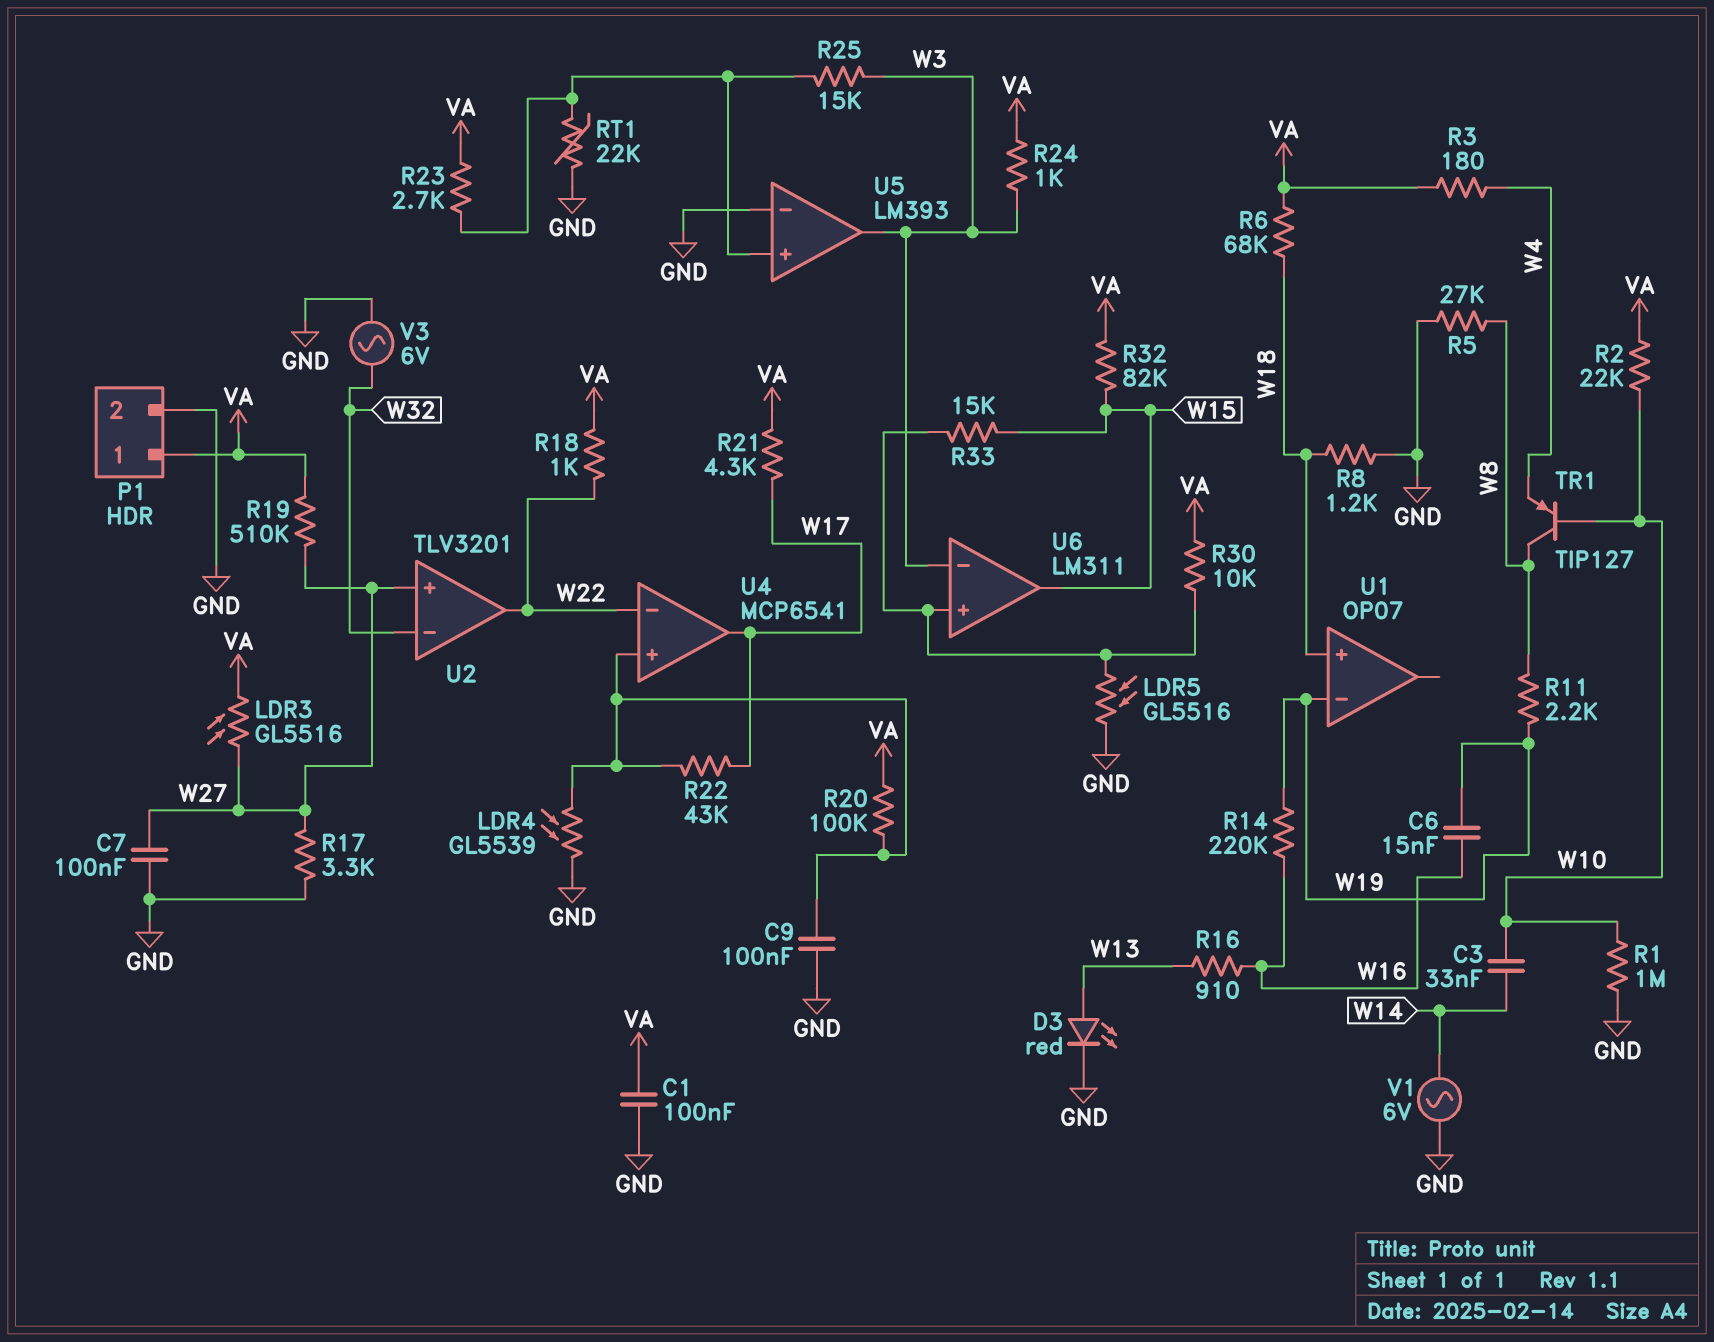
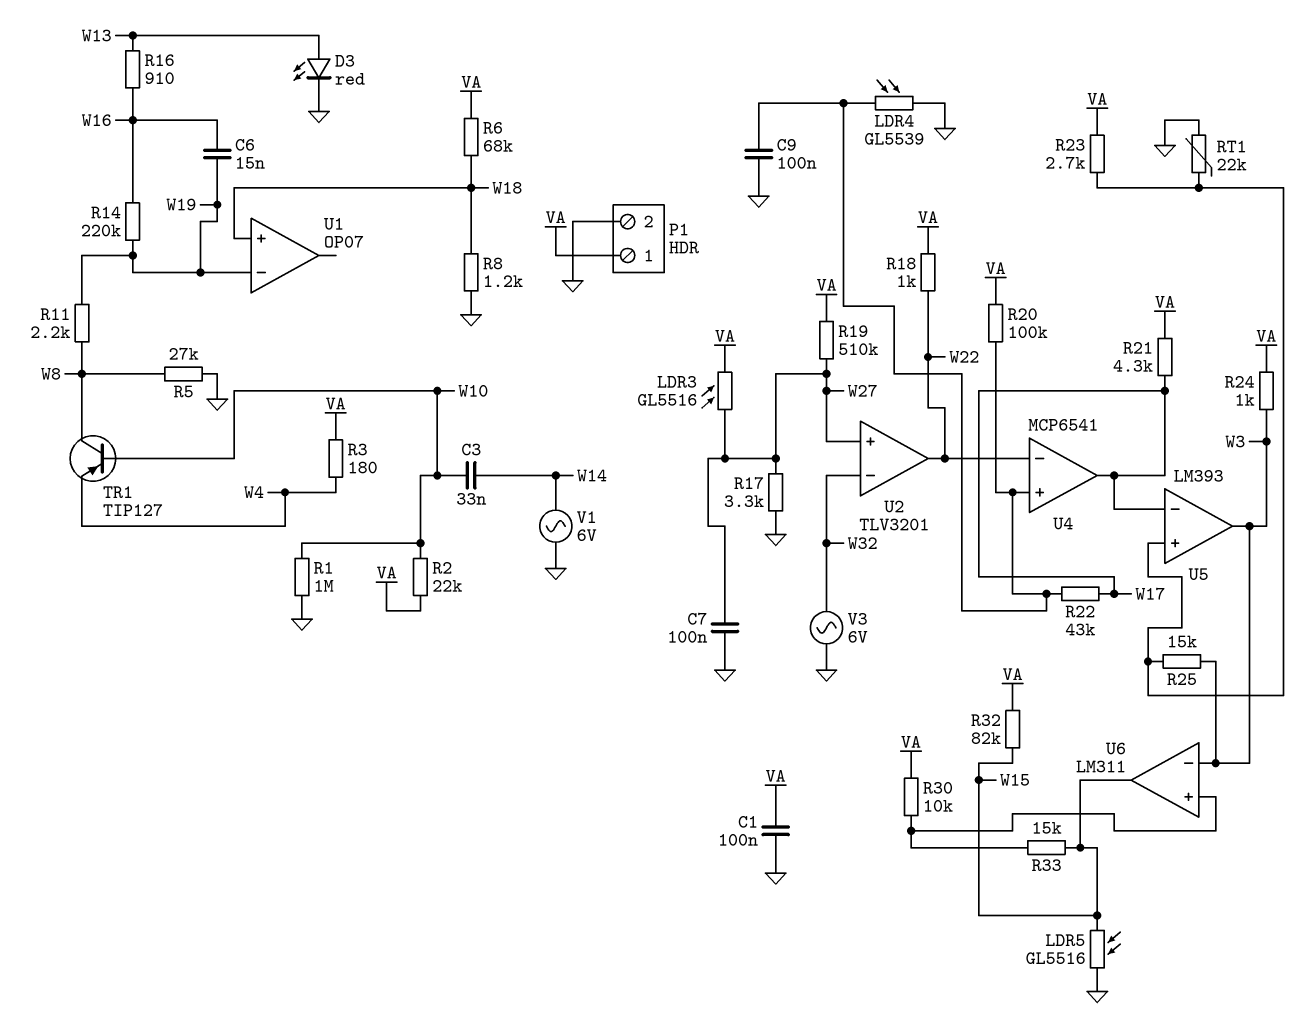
LDR5: GL5516 (GND, U6/in+) -> GL5516 (GND, W15)
U5 pin in-: GND -> W17

